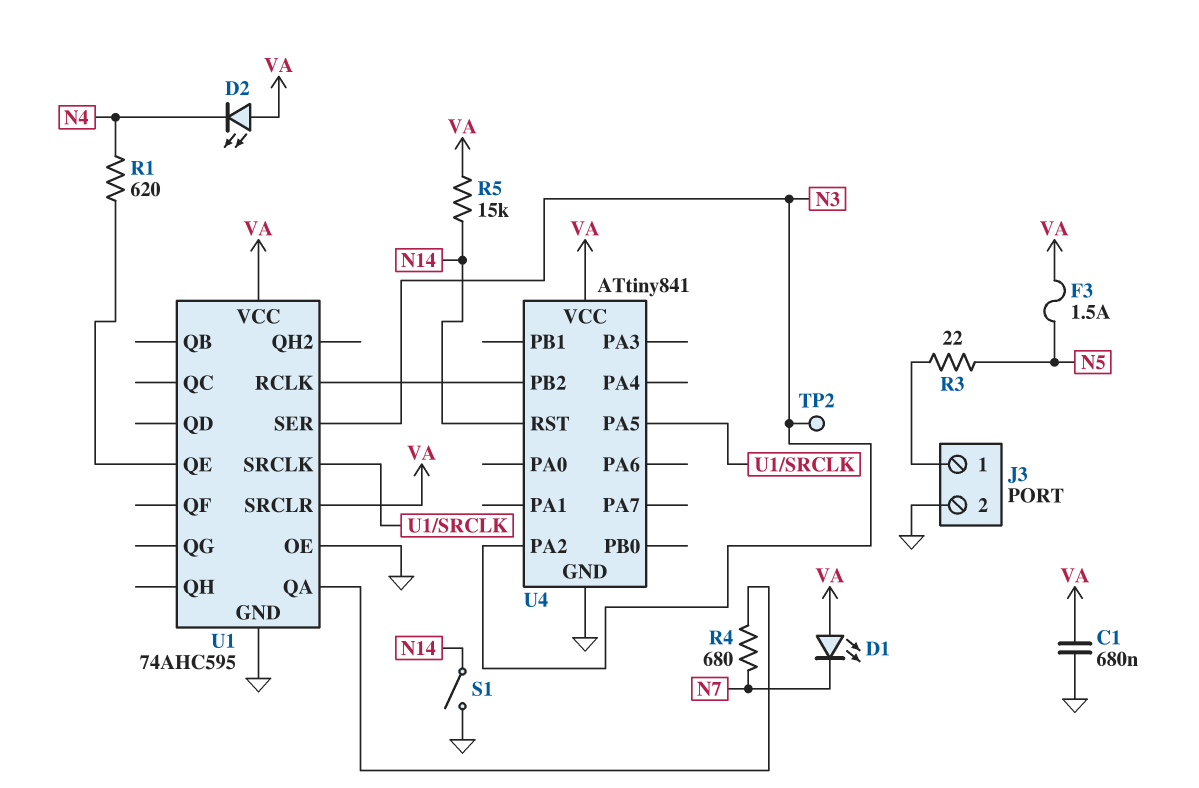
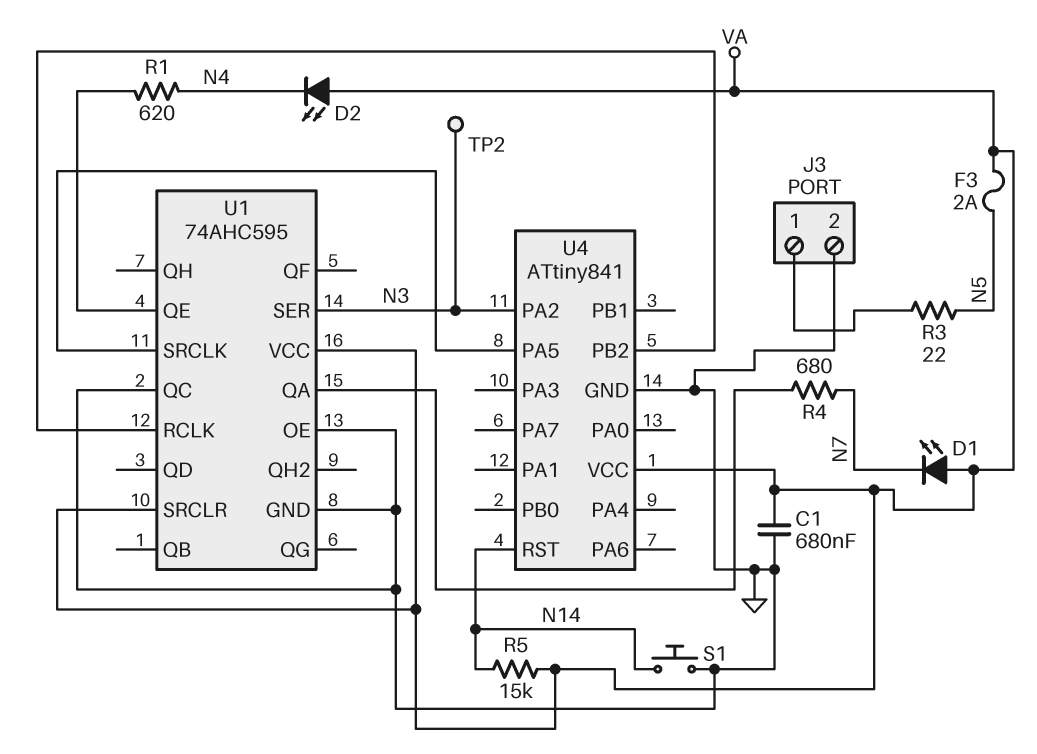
F3: 1.5A (N5, VA) -> 2A (N5, VA)
S1: switch (GND, N14) -> button (GND, N14)
U1 pin QC: none -> GND

